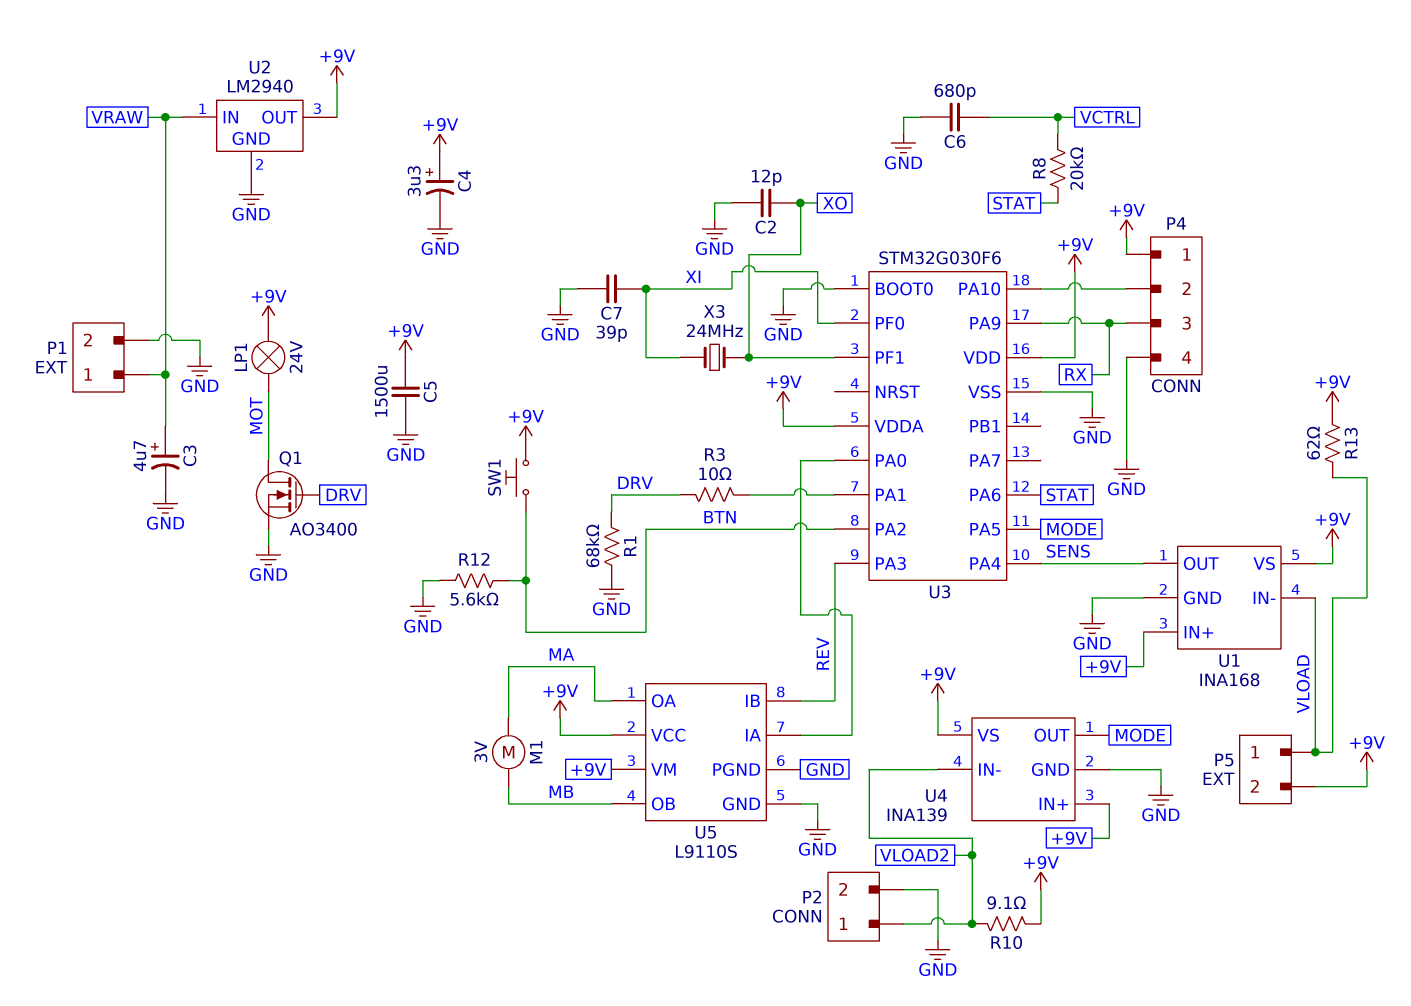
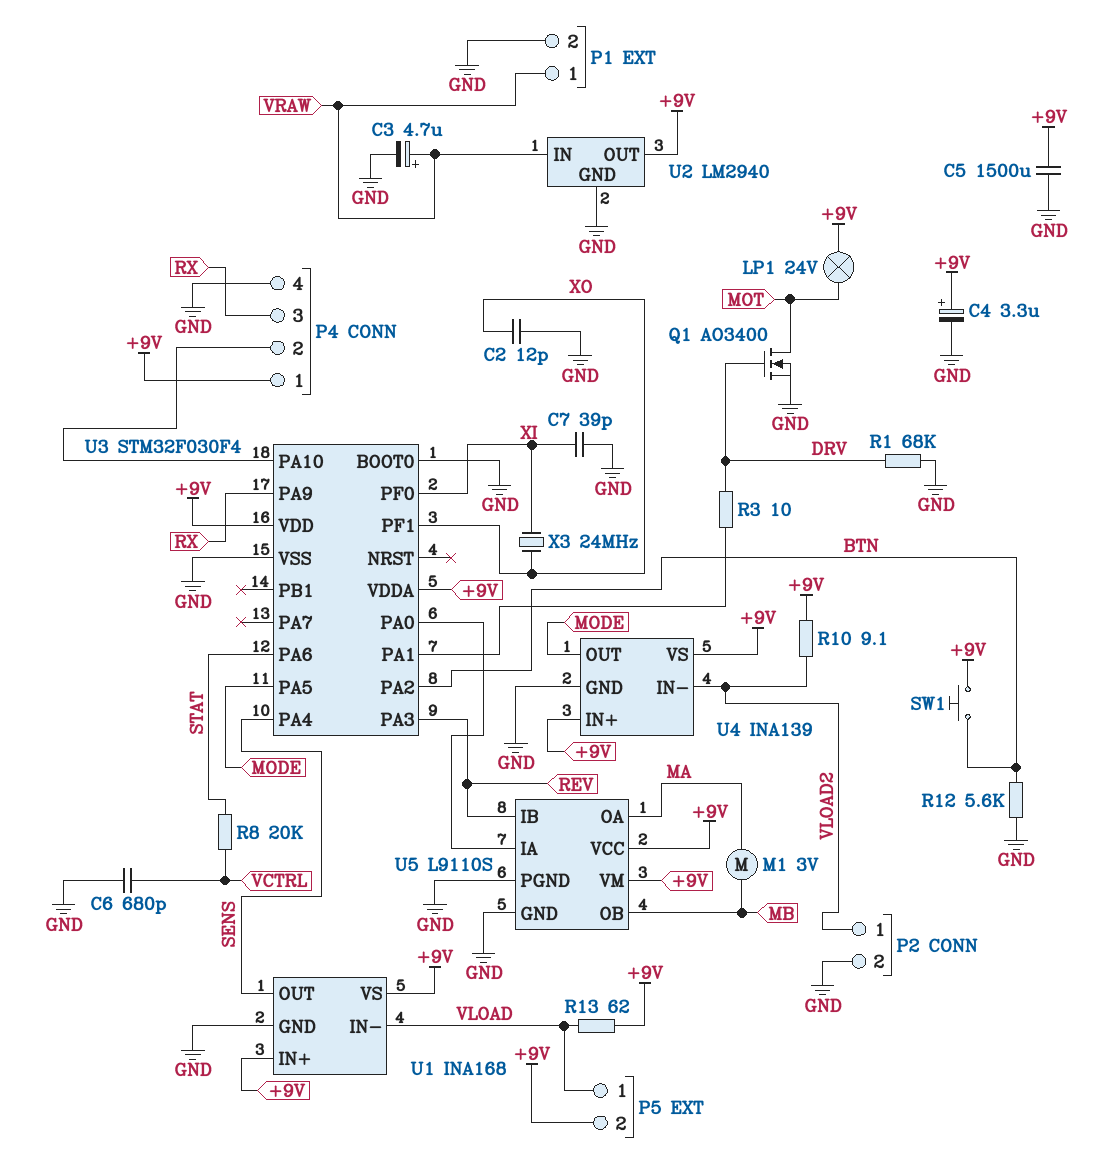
U3: STM32G030F6 -> STM32F030F4

